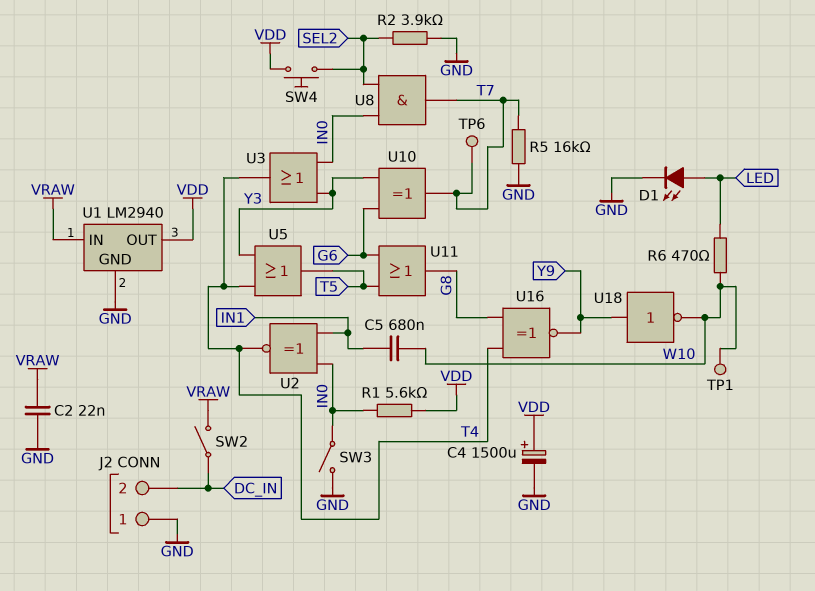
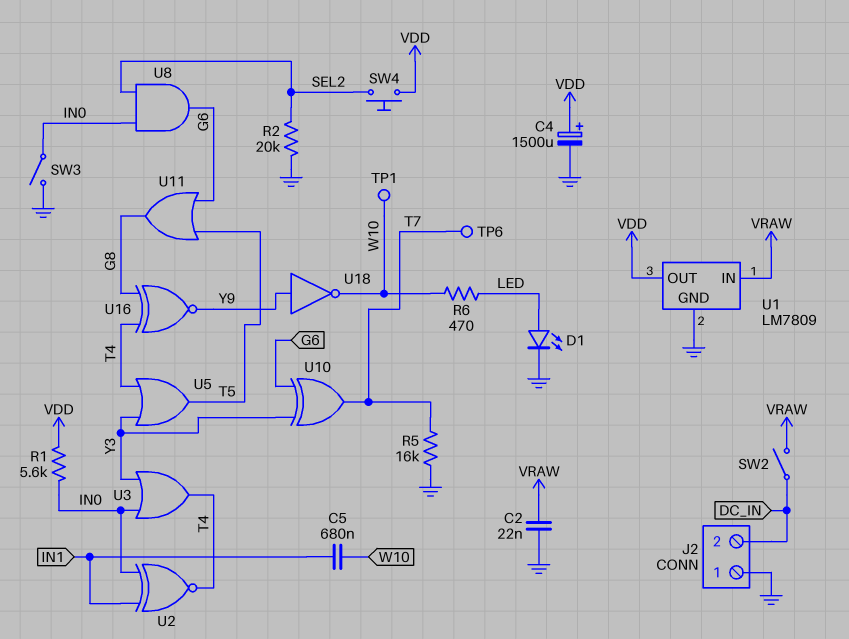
R2: 3.9k (GND, SEL2) -> 20k (GND, SEL2)
U1: LM2940 -> LM7809
U8: AND (in IN0, in SEL2, out T7) -> AND (in IN0, in SEL2, out G6)

